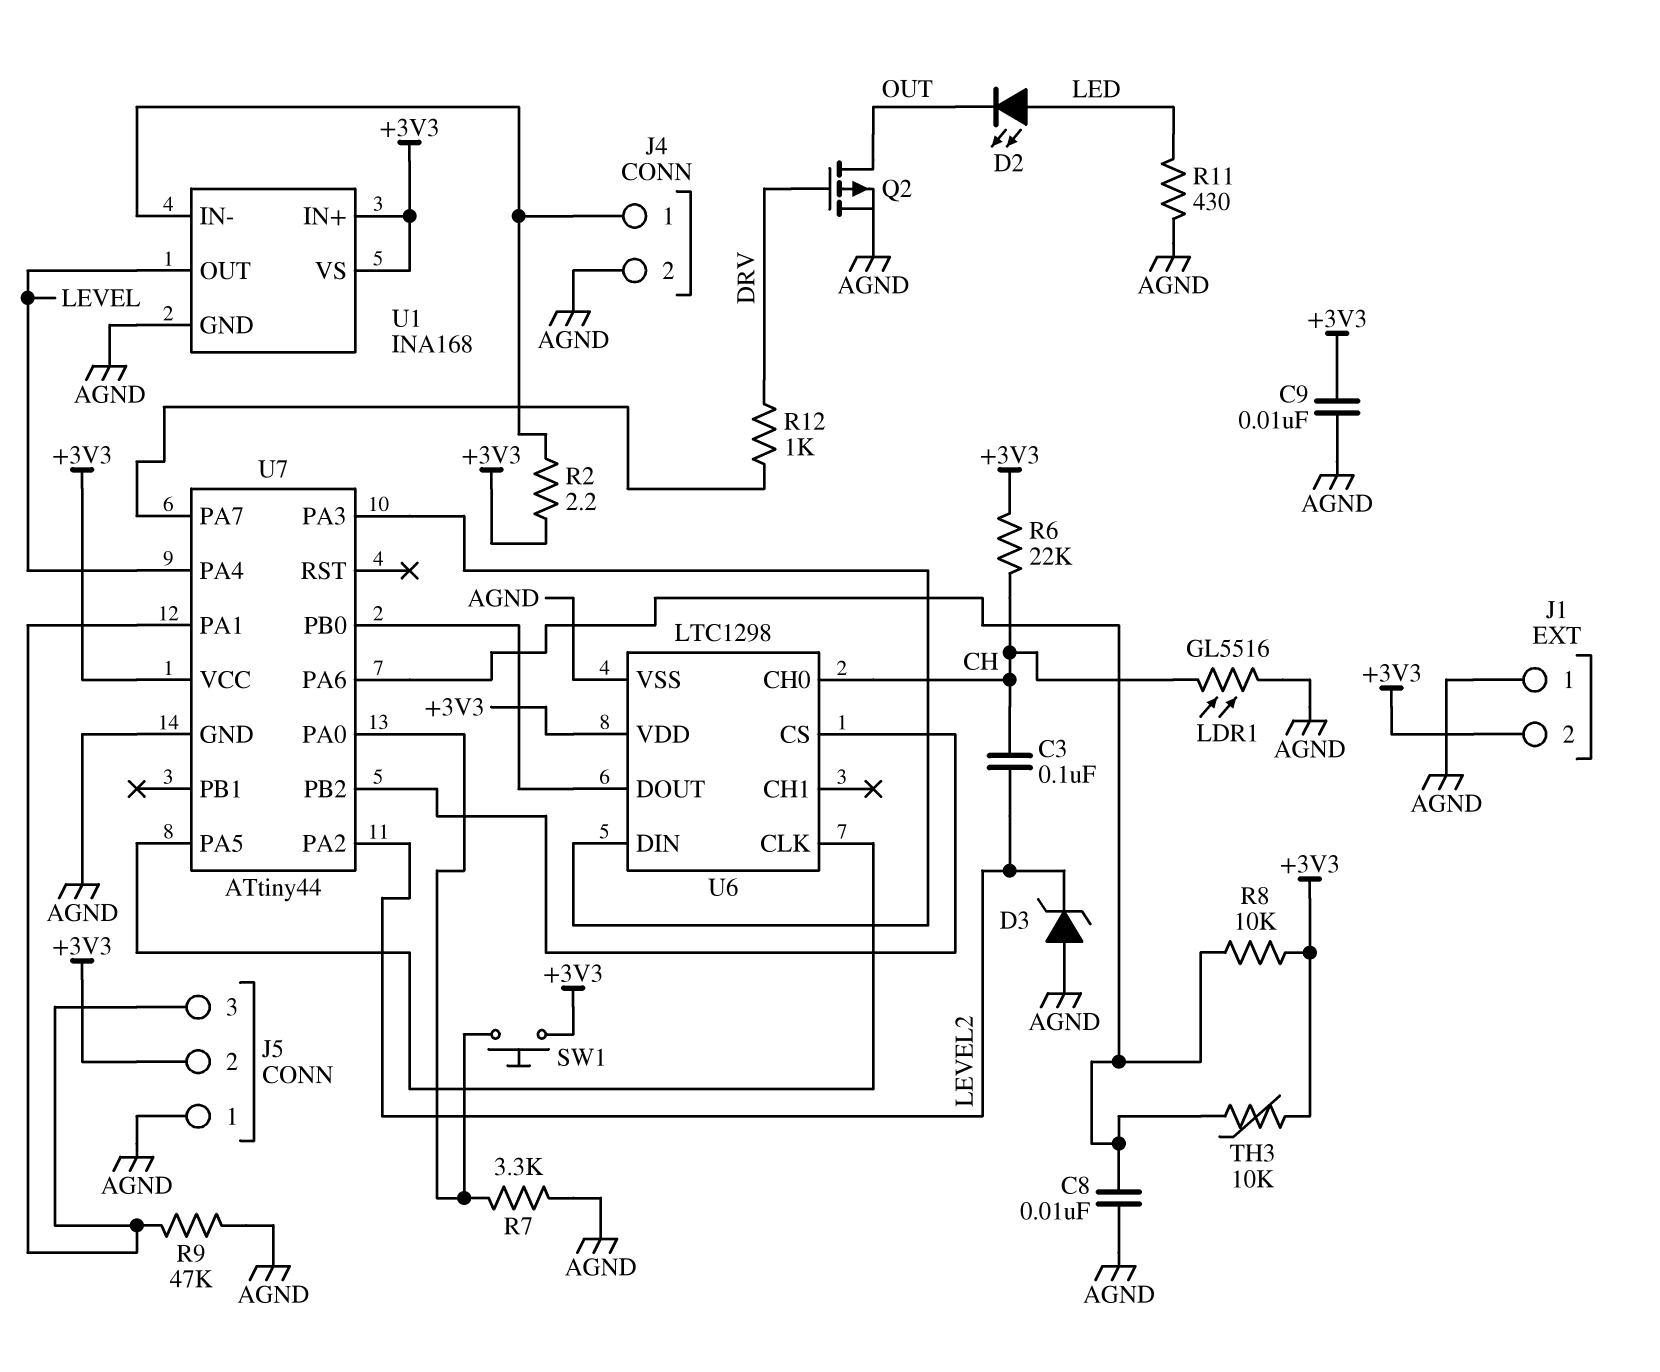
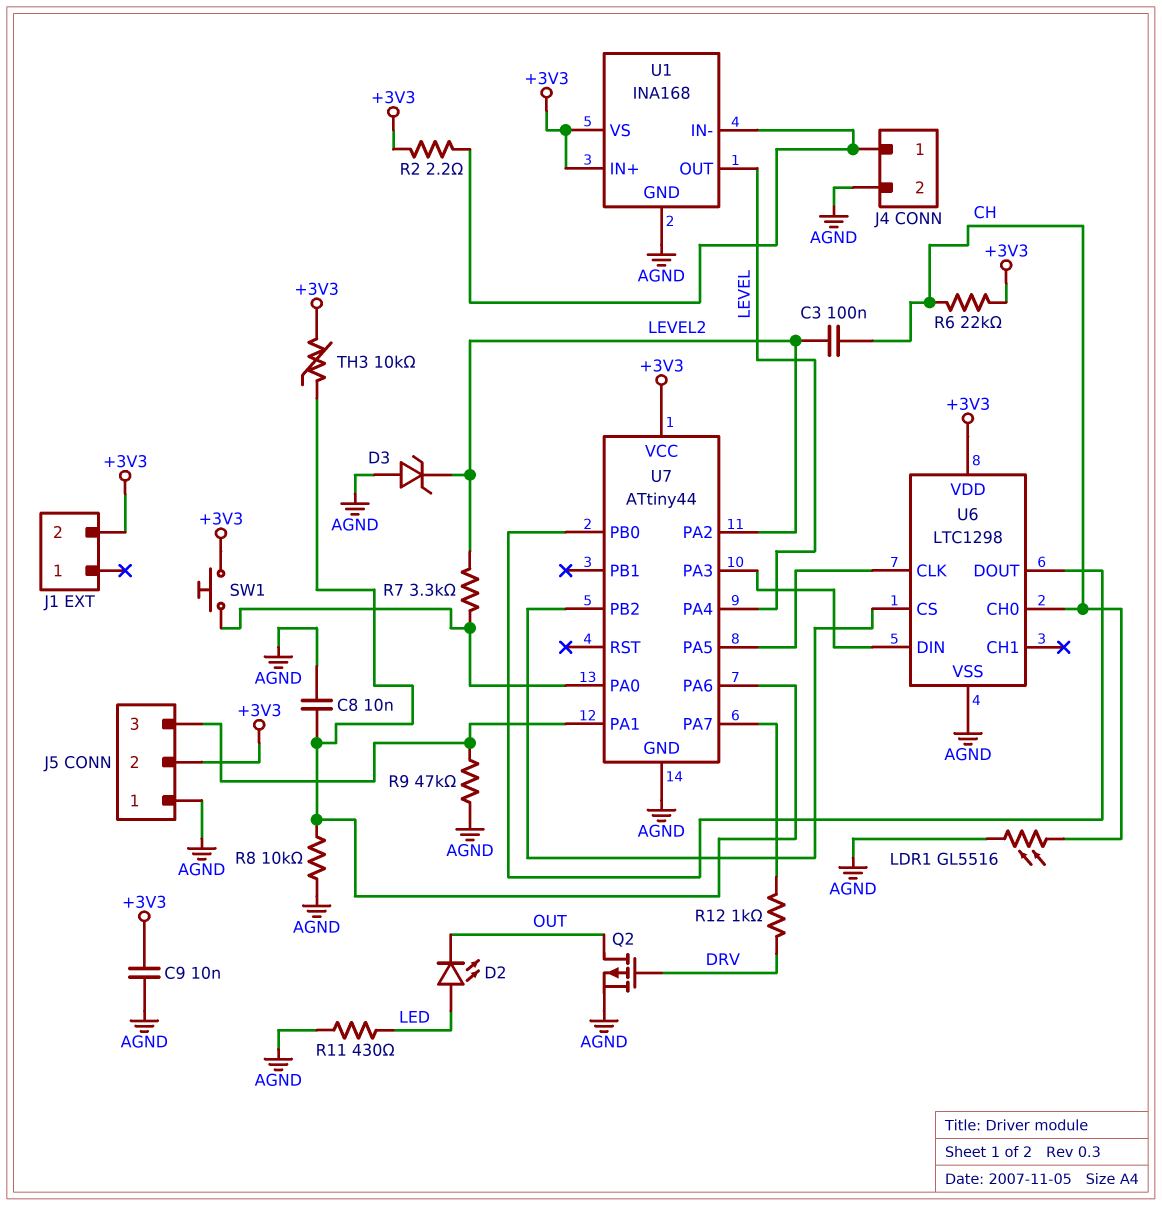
J1 pin 1: AGND -> none
R7: 3.3k (AGND, U7/PA0) -> 3.3k (LEVEL2, U7/PA0)
R8: 10k (+3V3, U7/PA6) -> 10k (AGND, U7/PA6)

